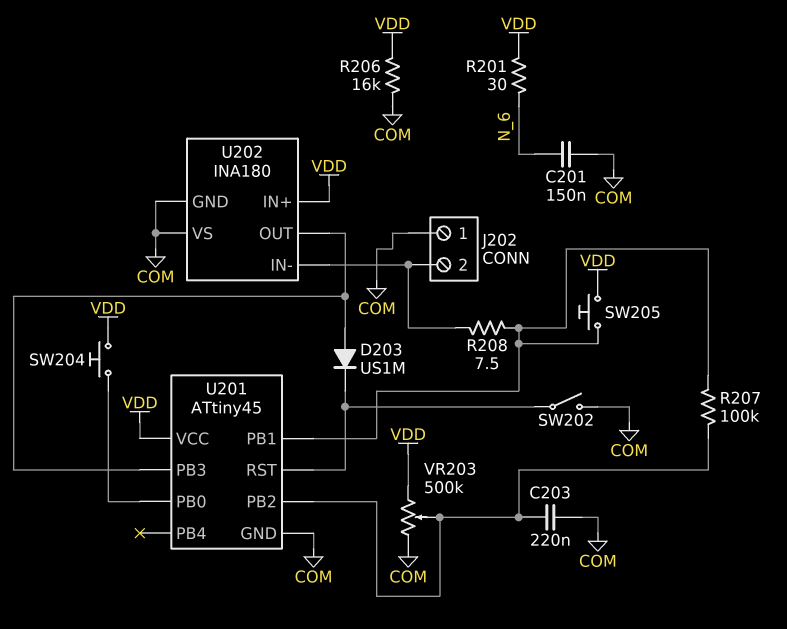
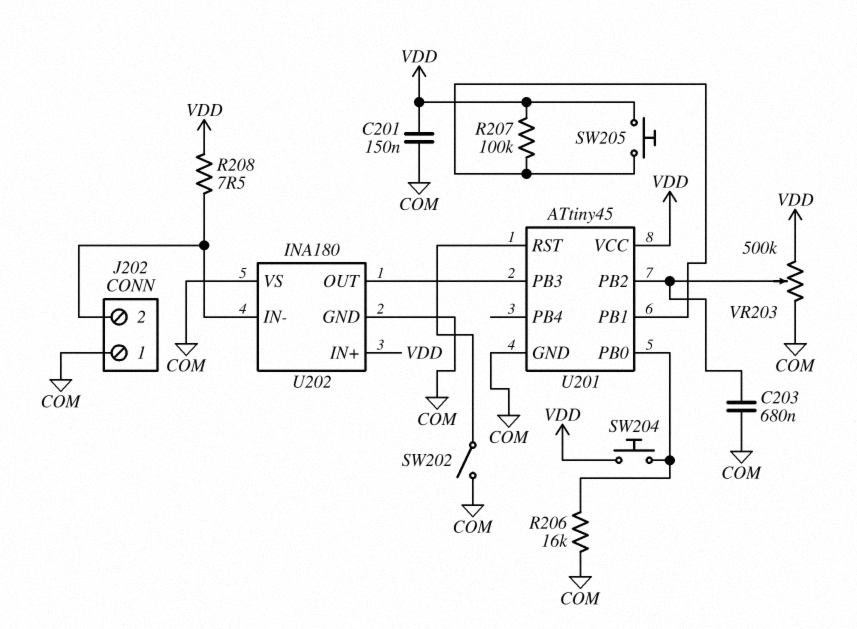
C201: 150nF (COM, N_6) -> 150nF (COM, VDD)
C203: 220nF (COM, U201/PB2) -> 680nF (COM, U201/PB2)
D203: diode US1M (A U201/PB3, K U201/RST) -> none
R201: 30 (N_6, VDD) -> none
R206: 16k (COM, VDD) -> 16k (COM, U201/PB0)
R207: 100k (U201/PB1, U201/PB2) -> 100k (U201/PB1, VDD)
R208: 7.5 (J202/2, U201/PB1) -> 7.5 (J202/2, VDD)

